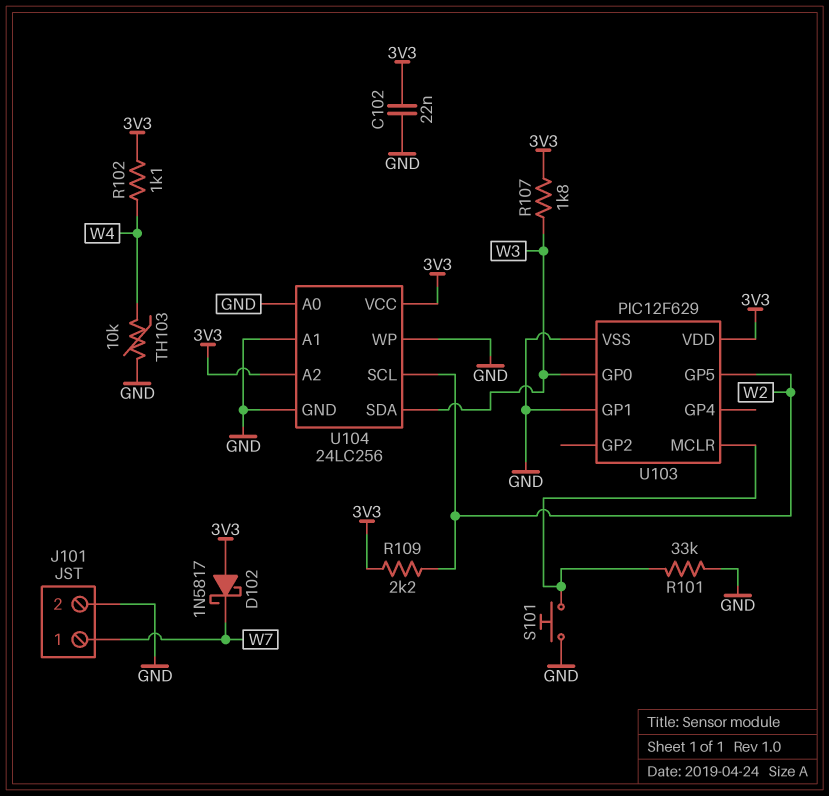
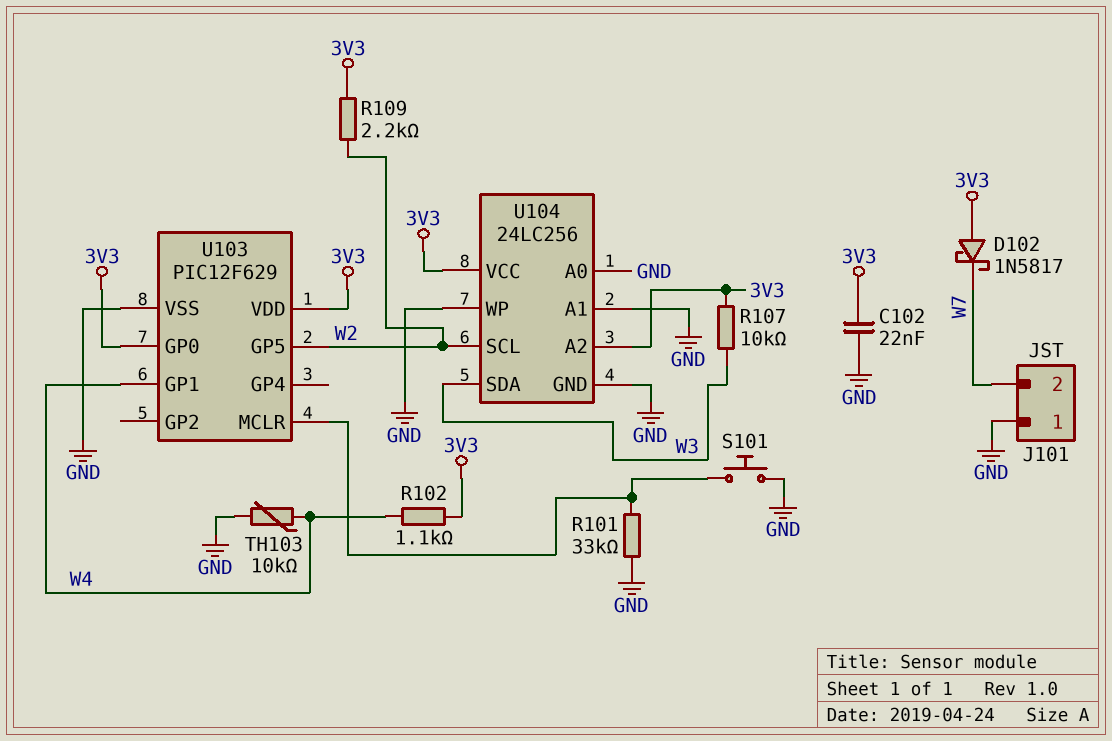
J101 pin 1: W7 -> GND
J101 pin 2: GND -> W7
R107: 1.8k (3V3, W3) -> 10k (3V3, W3)
U103 pin GP0: W3 -> 3V3
U103 pin GP1: GND -> W4

